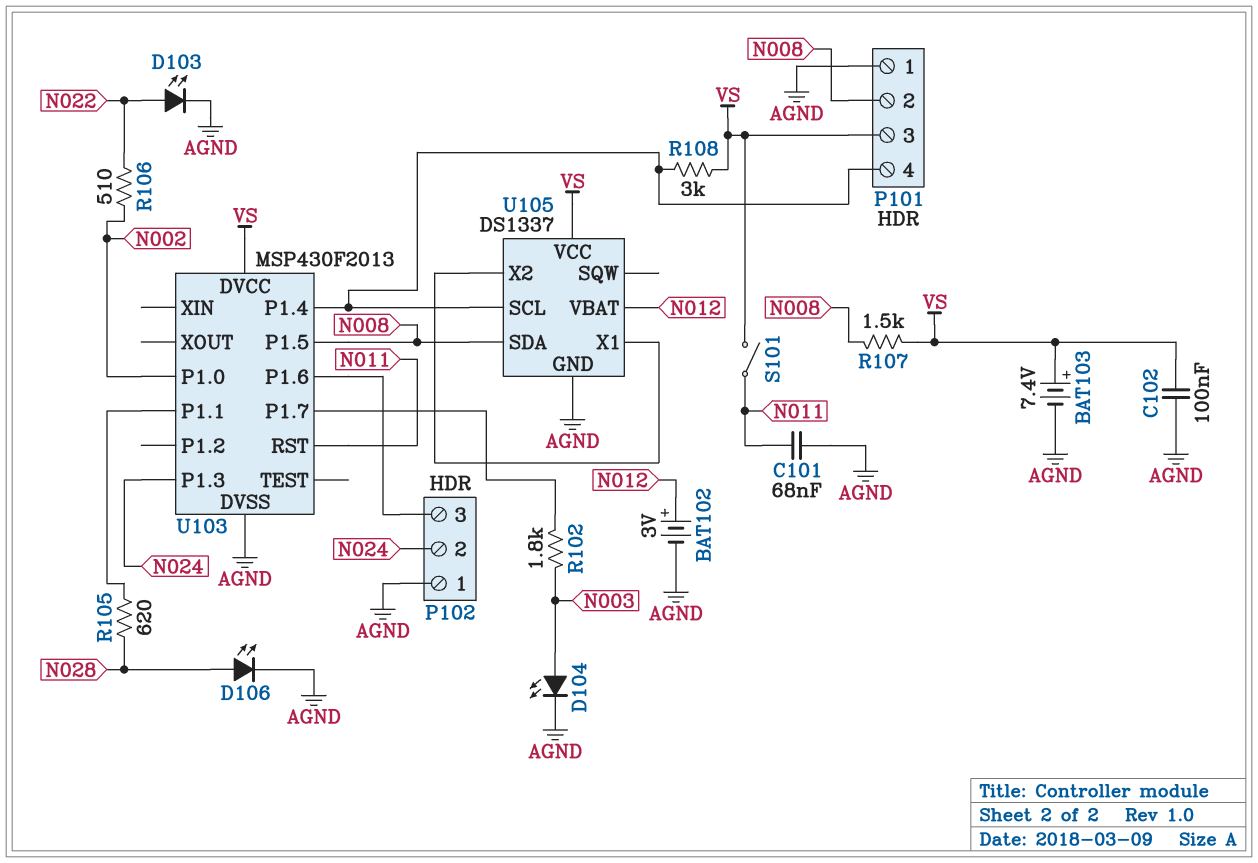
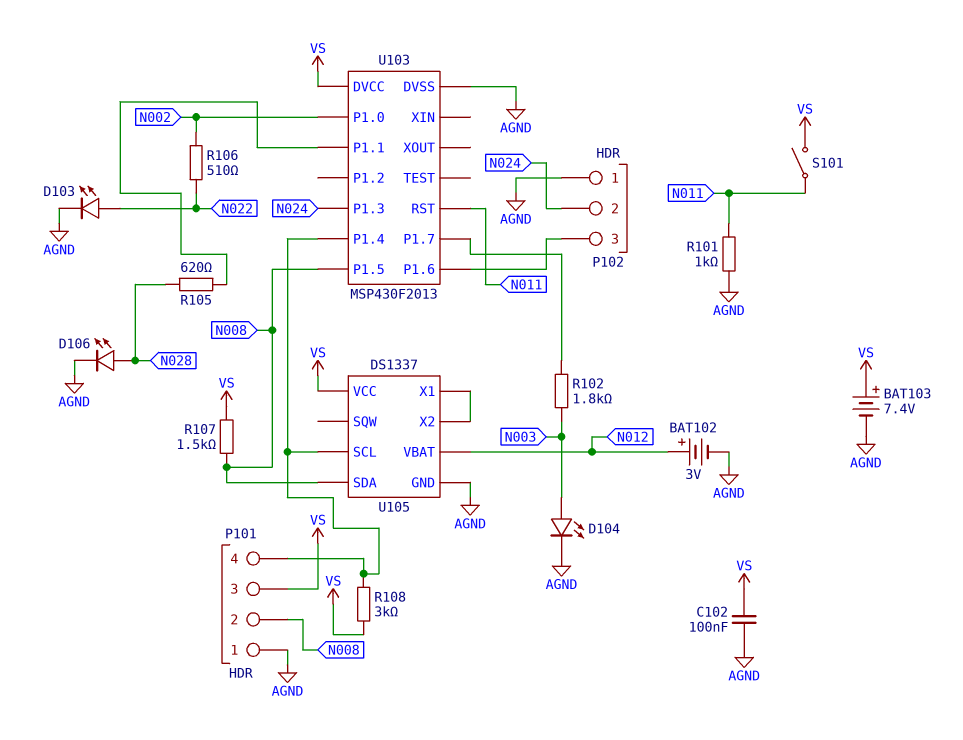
C101: 68nF (AGND, N011) -> none
R101: none -> 1k (AGND, N011)

